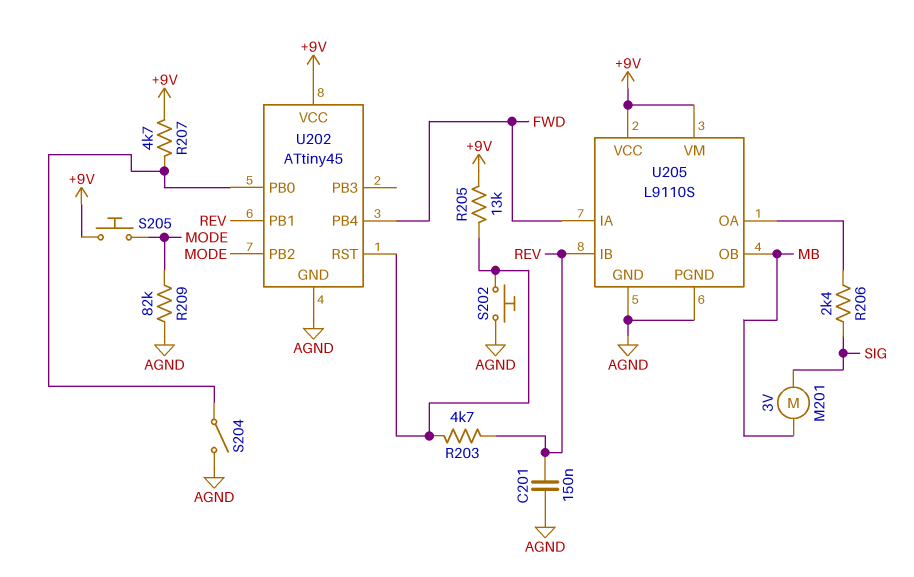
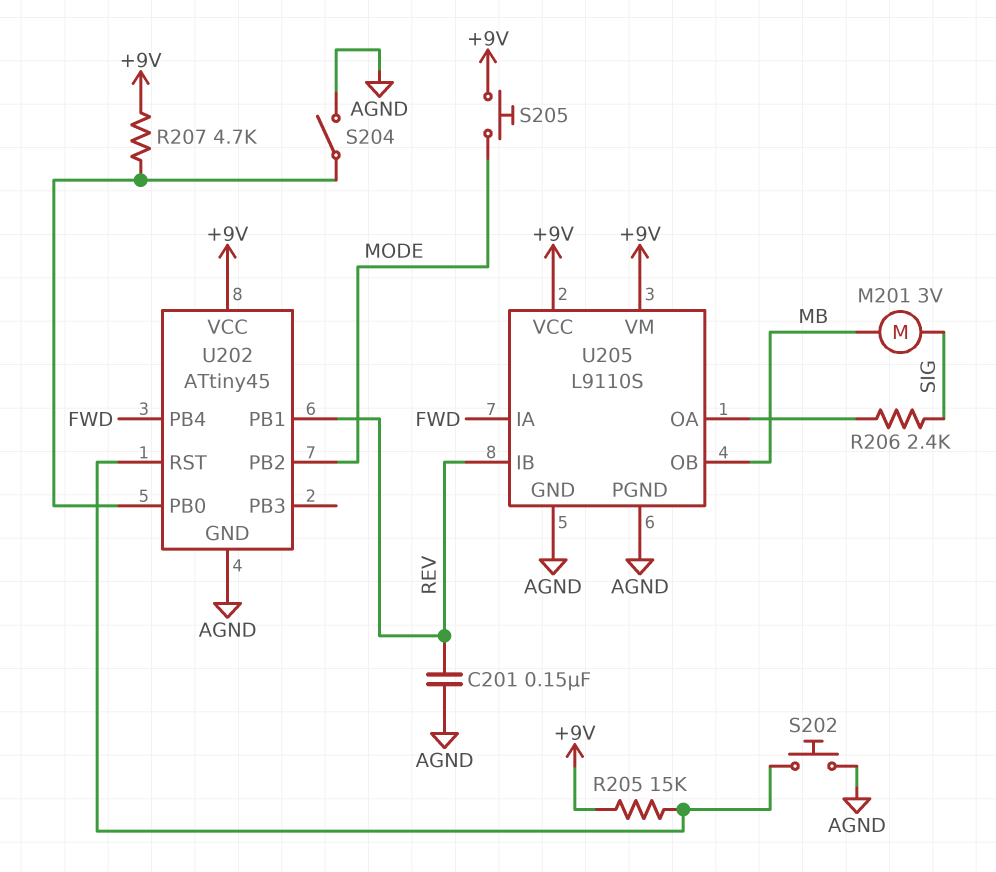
R203: 4.7k (REV, U202/RST) -> none
R205: 13k (+9V, U202/RST) -> 15k (+9V, U202/RST)
R209: 82k (AGND, MODE) -> none

